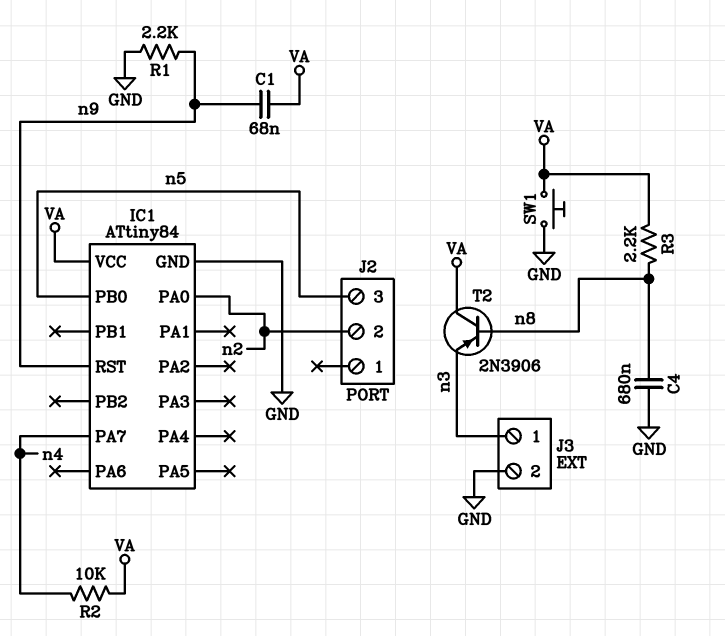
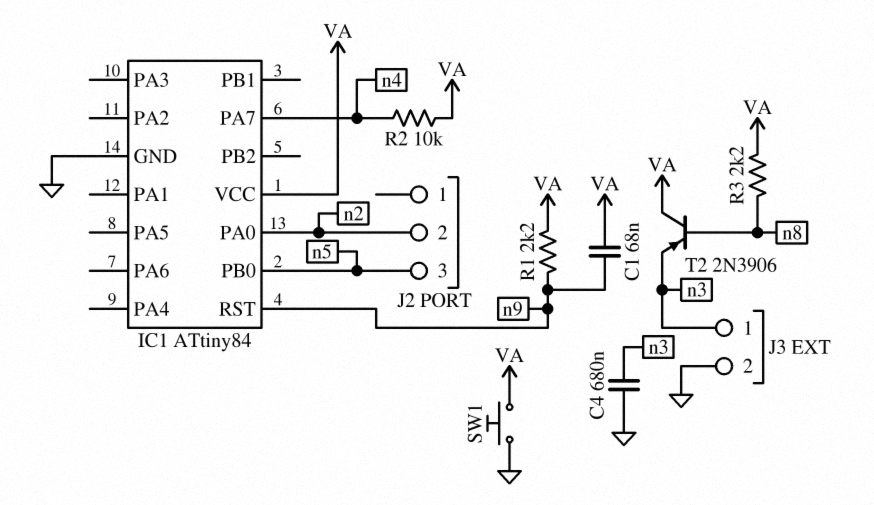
C4: 680nF (GND, n8) -> 680nF (GND, n3)
R1: 2.2k (GND, n9) -> 2.2k (VA, n9)

